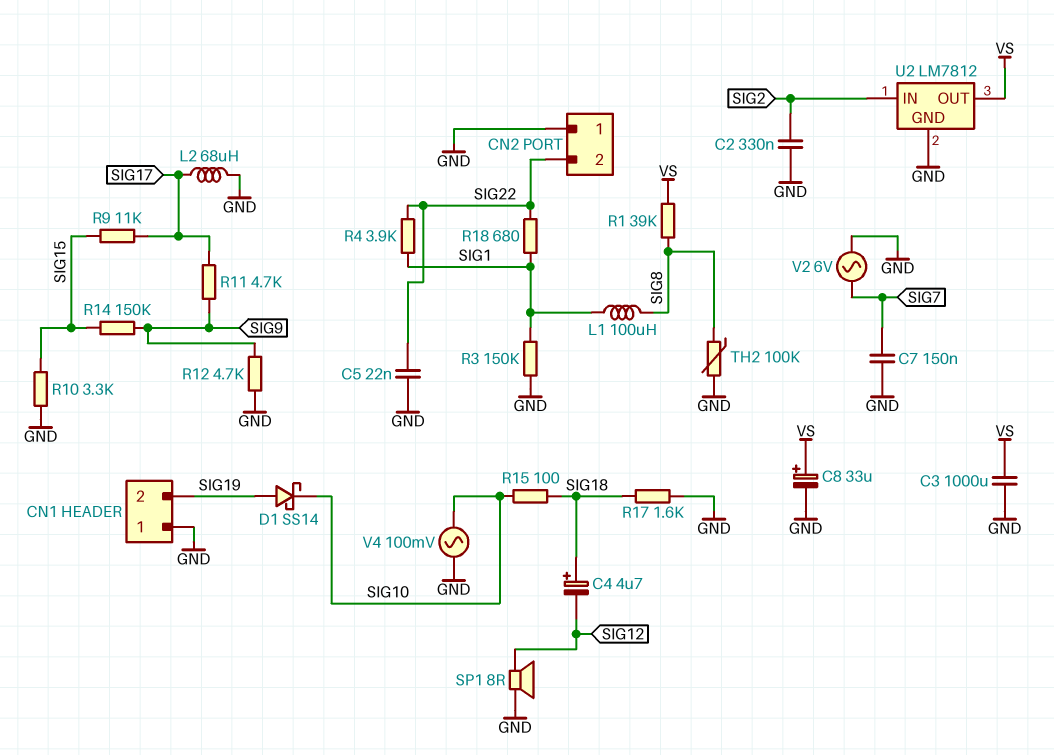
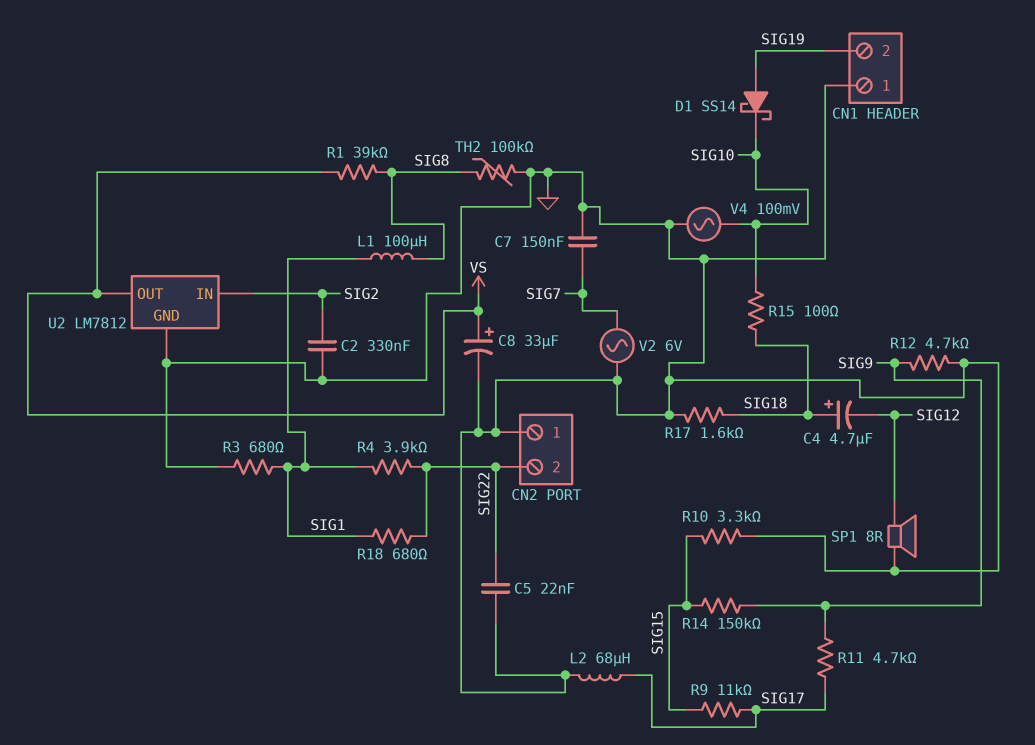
C3: 1000uF (GND, VS) -> none
R3: 150k (GND, SIG1) -> 680 (GND, SIG1)

